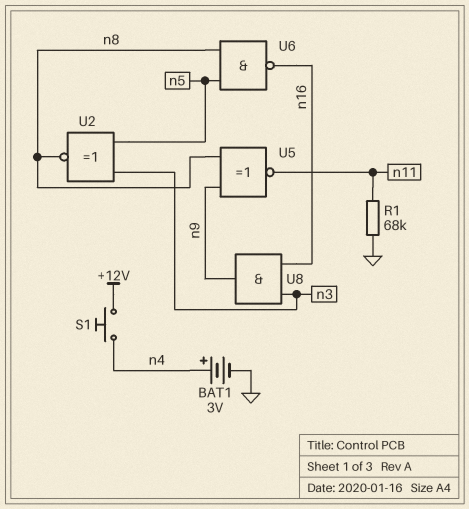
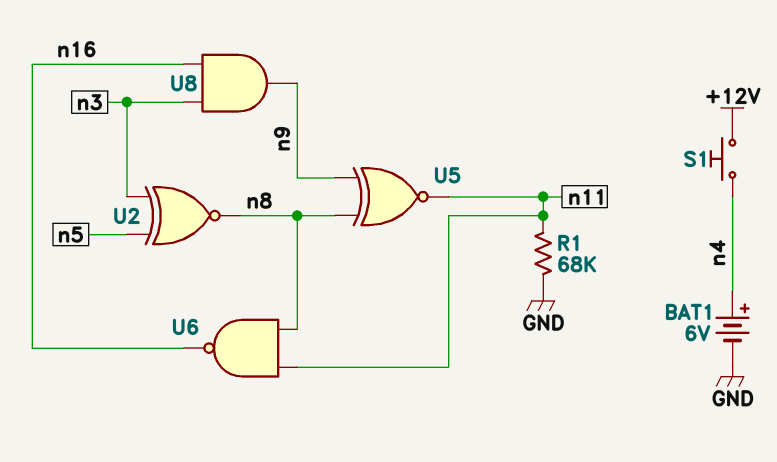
BAT1: 3V (plus n4, minus GND) -> 6V (plus n4, minus GND)
U6: NAND (in n5, in n8, out n16) -> NAND (in n8, in n11, out n16)

